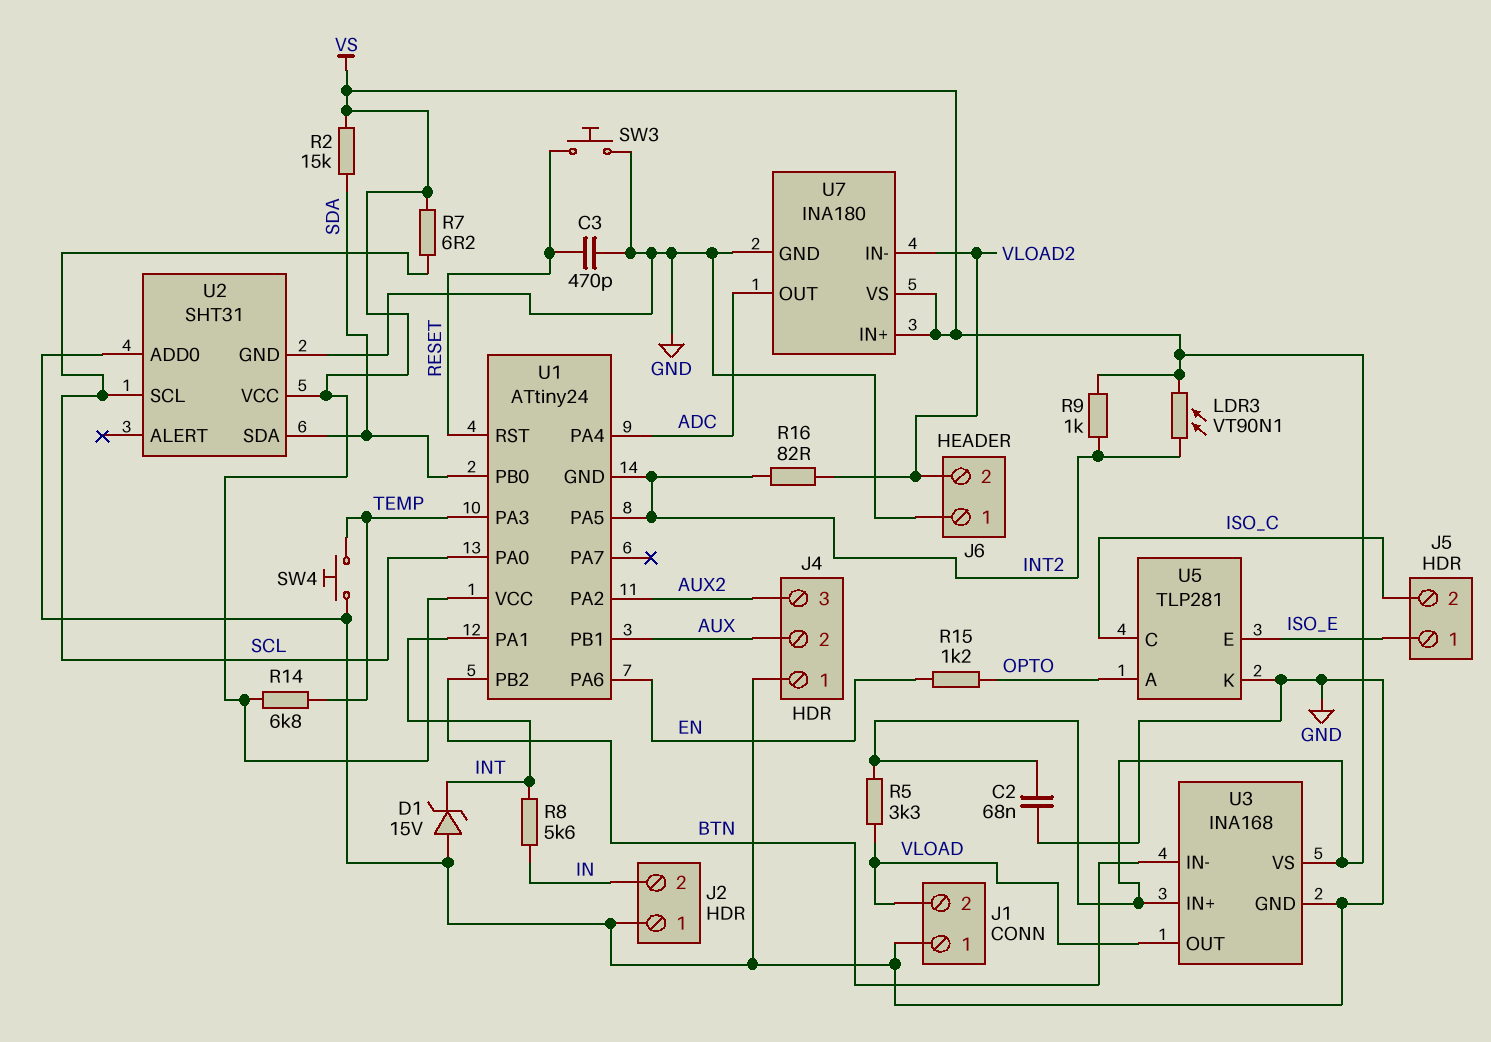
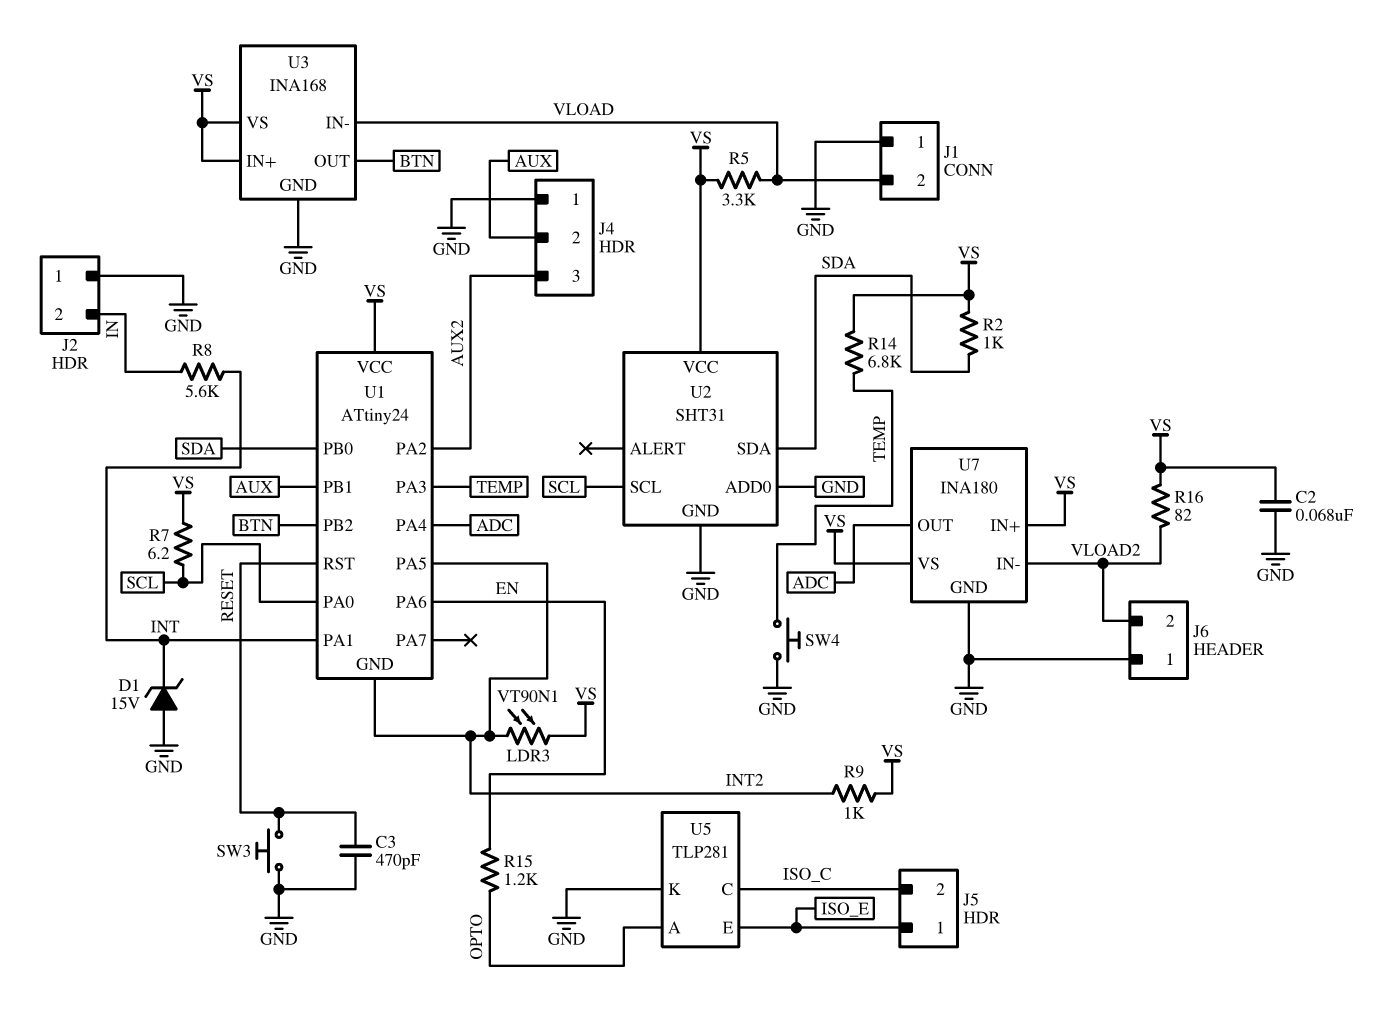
R2: 15k (SDA, VS) -> 1k (SDA, VS)
R16: 82 (INT2, VLOAD2) -> 82 (VLOAD2, VS)
U3 pin IN-: BTN -> VLOAD
U3 pin OUT: VLOAD -> BTN

